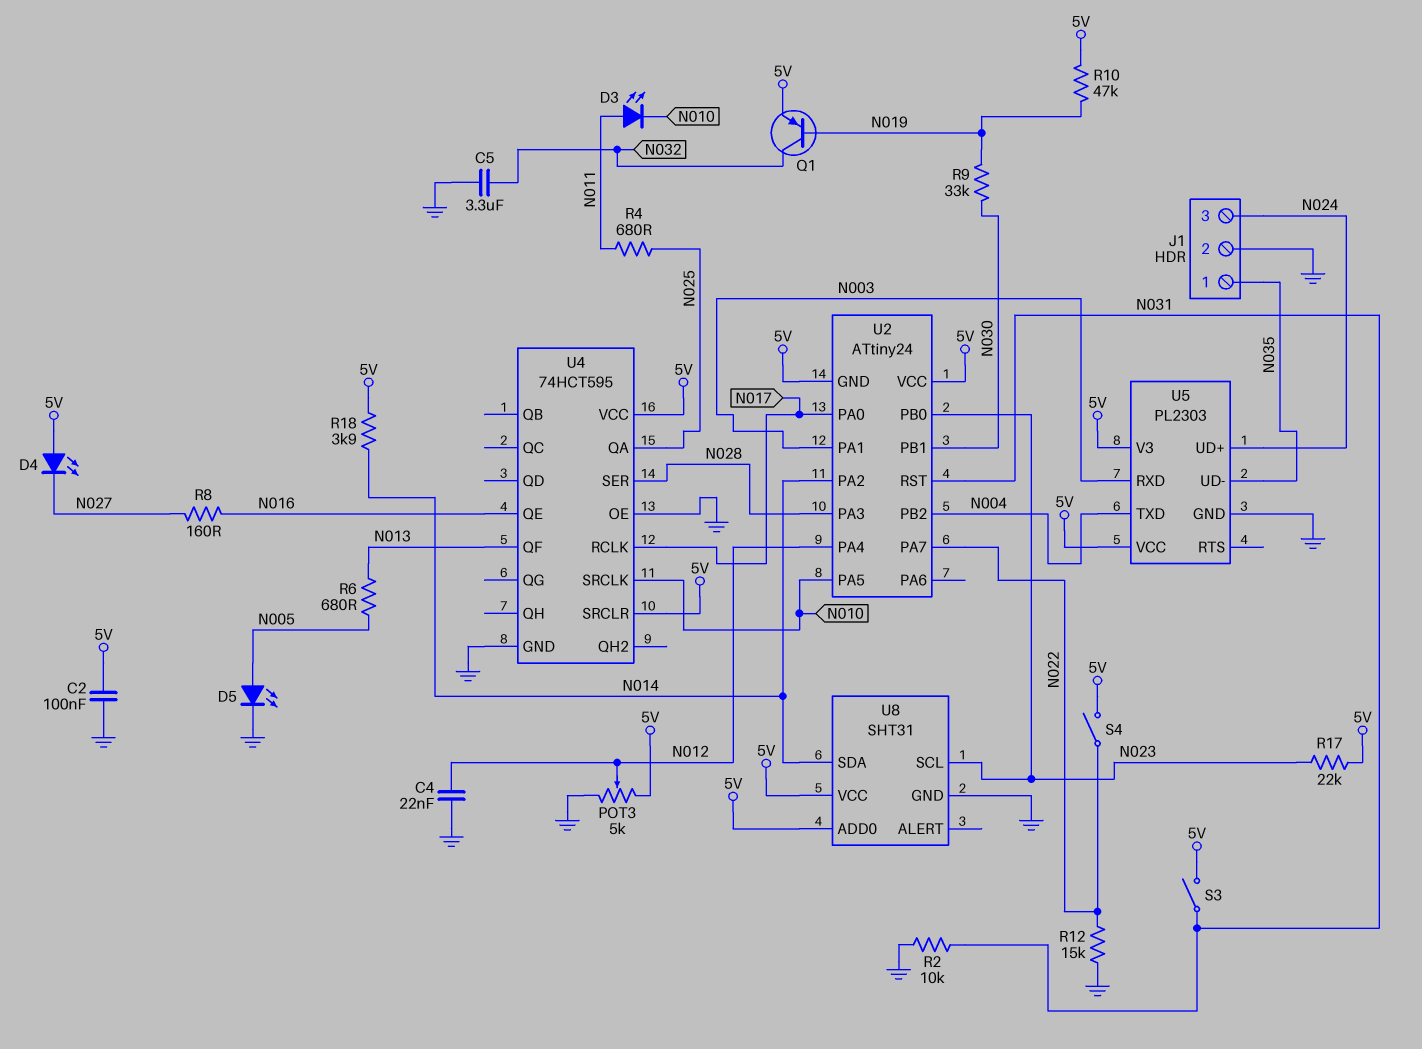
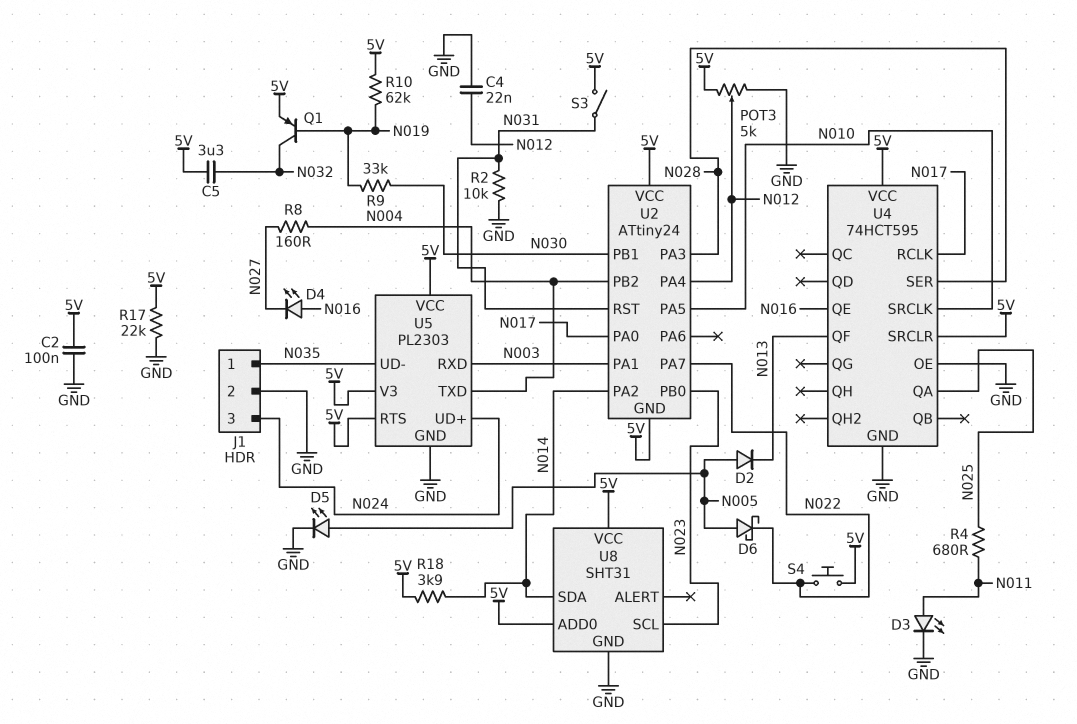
C5: 3.3uF (GND, N032) -> 3.3uF (5V, N032)
D2: none -> diode (A N005, K N013)
D3: LED (A N011, K N010) -> LED (A N011, K GND)
D4: LED (A 5V, K N027) -> LED (A N016, K N027)
D6: none -> schottky (A N005, K N022)
R6: 680 (N005, N013) -> none
R8: 160 (N016, N027) -> 160 (N004, N027)
R10: 47k (5V, N019) -> 62k (5V, N019)
R12: 15k (GND, N022) -> none
R17: 22k (5V, N023) -> 22k (5V, GND)
S4: switch (5V, N022) -> button (5V, N022)
U5 pin RTS: none -> 5V

